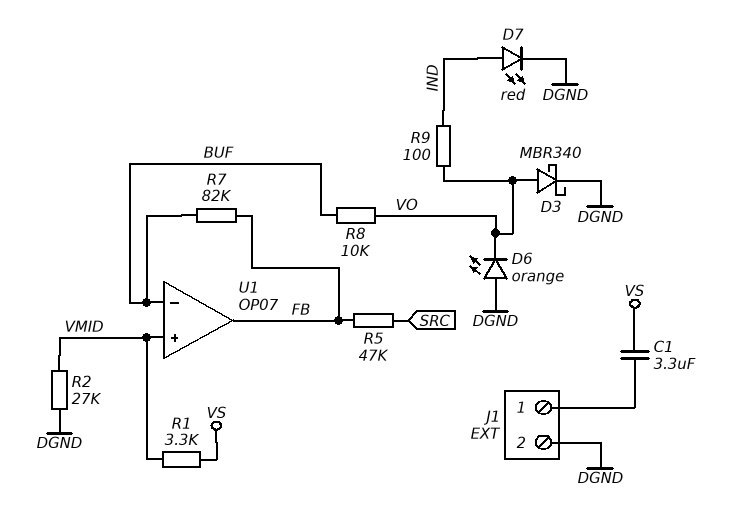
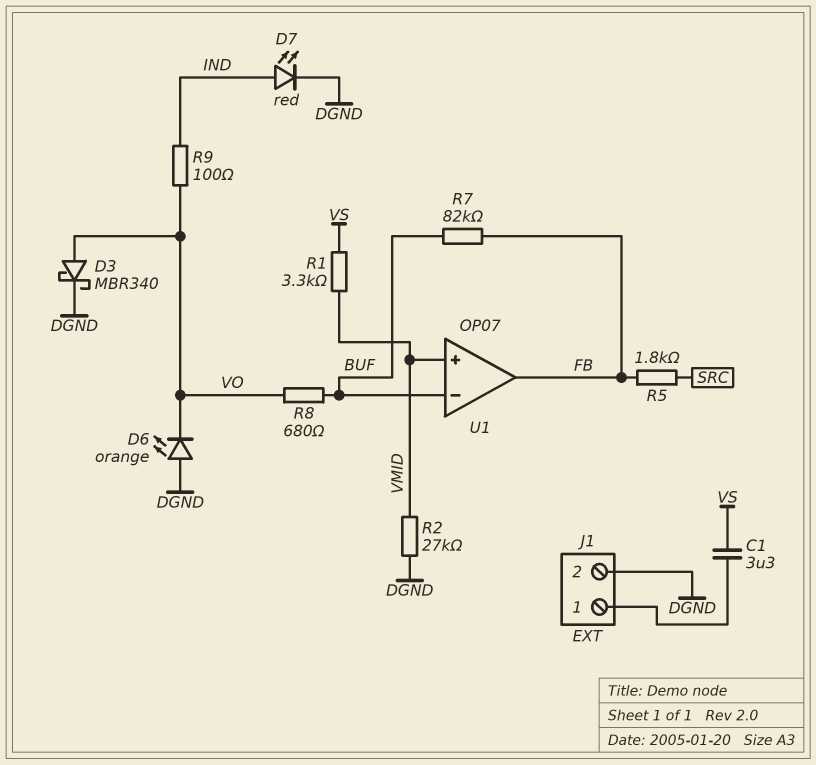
R5: 47k (FB, SRC) -> 1.8k (FB, SRC)
R8: 10k (BUF, VO) -> 680 (BUF, VO)

